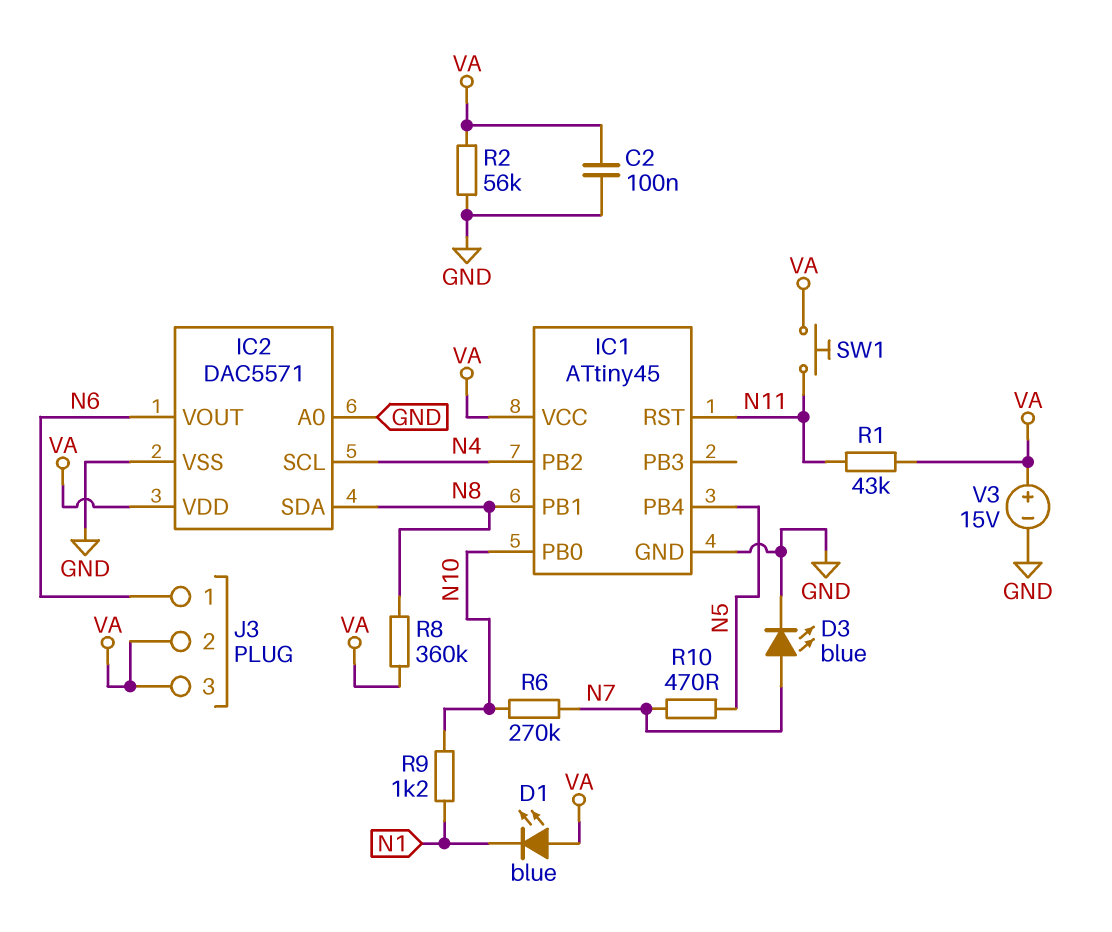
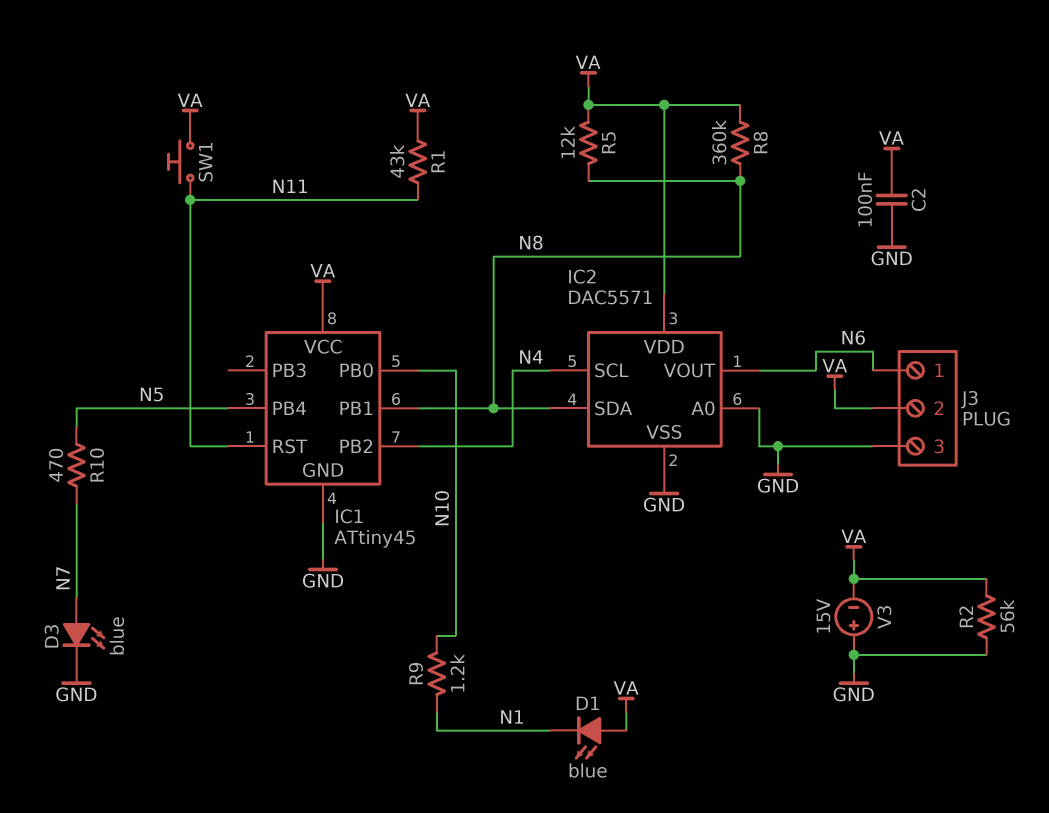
J3 pin 3: VA -> GND
R5: none -> 12k (N8, VA)
R6: 270k (N7, N10) -> none
V3: 15V (plus VA, minus GND) -> 15V (plus GND, minus VA)

